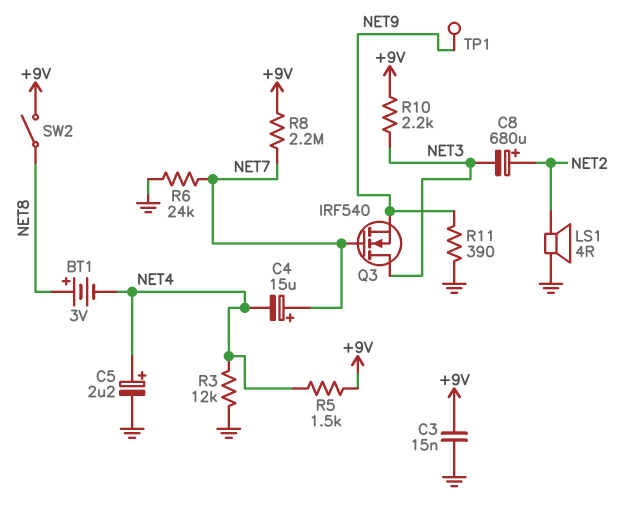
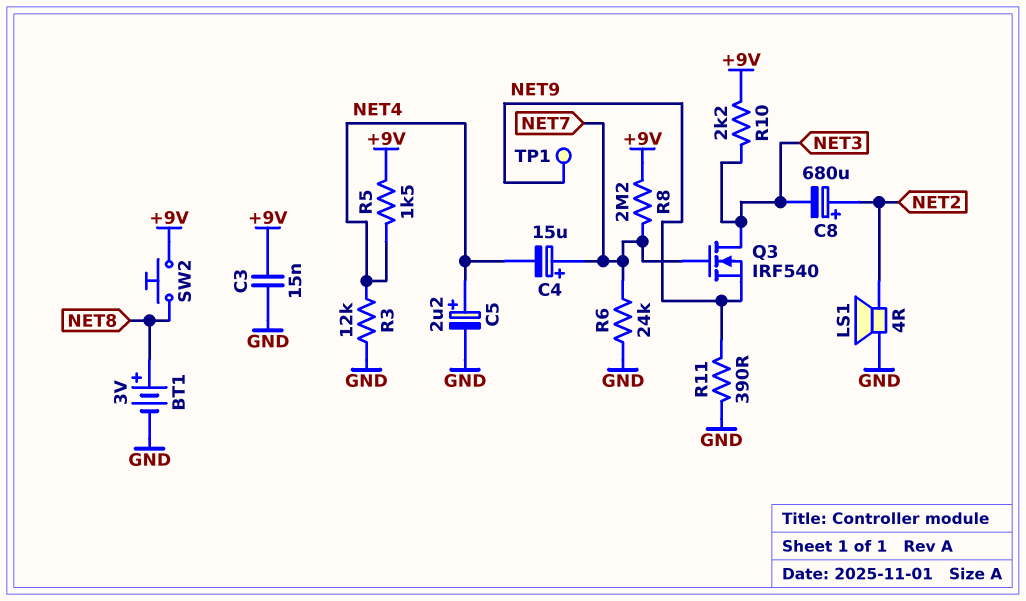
BT1: 3V (plus NET8, minus NET4) -> 3V (plus NET8, minus GND)
SW2: switch (+9V, NET8) -> button (+9V, NET8)

